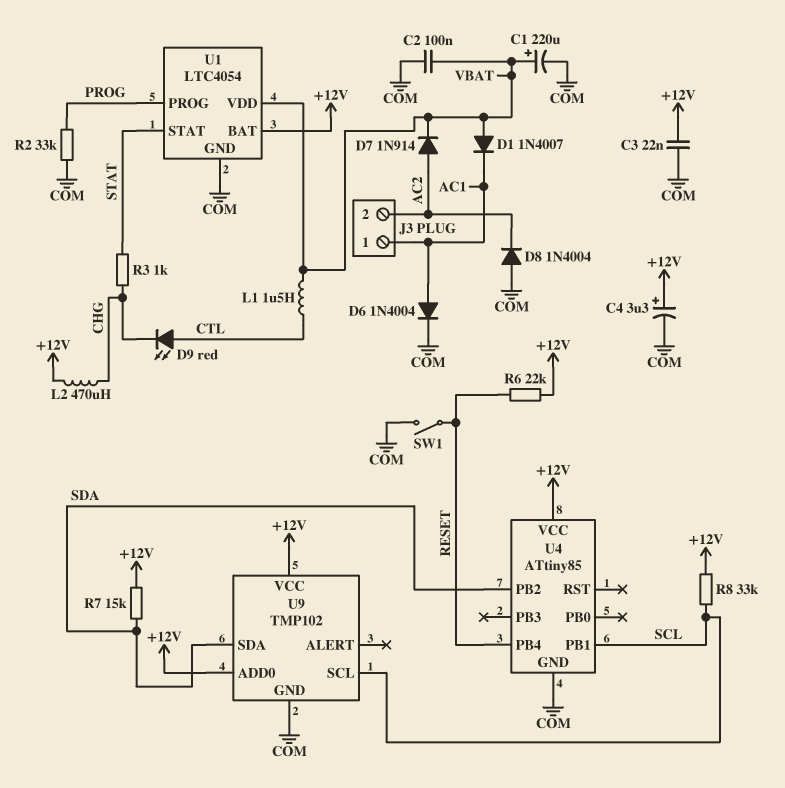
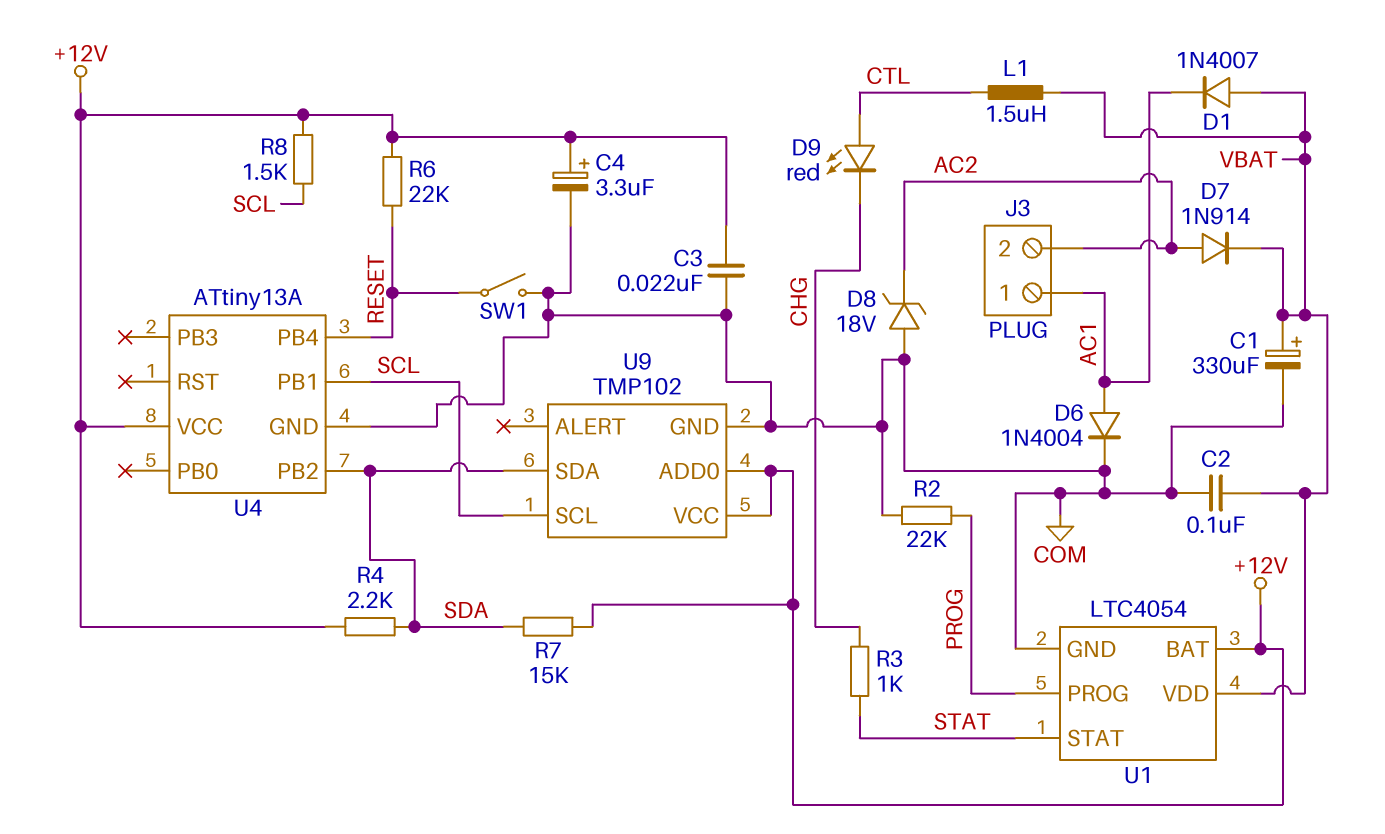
C1: 220uF (plus VBAT, minus COM) -> 330uF (plus VBAT, minus COM)
D8: diode 1N4004 (A COM, K AC2) -> zener 18V (A COM, K AC2)
L2: 470uH (+12V, CHG) -> none
R2: 33k (COM, PROG) -> 22k (COM, PROG)
R4: none -> 2.2k (+12V, SDA)
R8: 33k (+12V, SCL) -> 1.5k (+12V, SCL)
U4: ATtiny85 -> ATtiny13A

